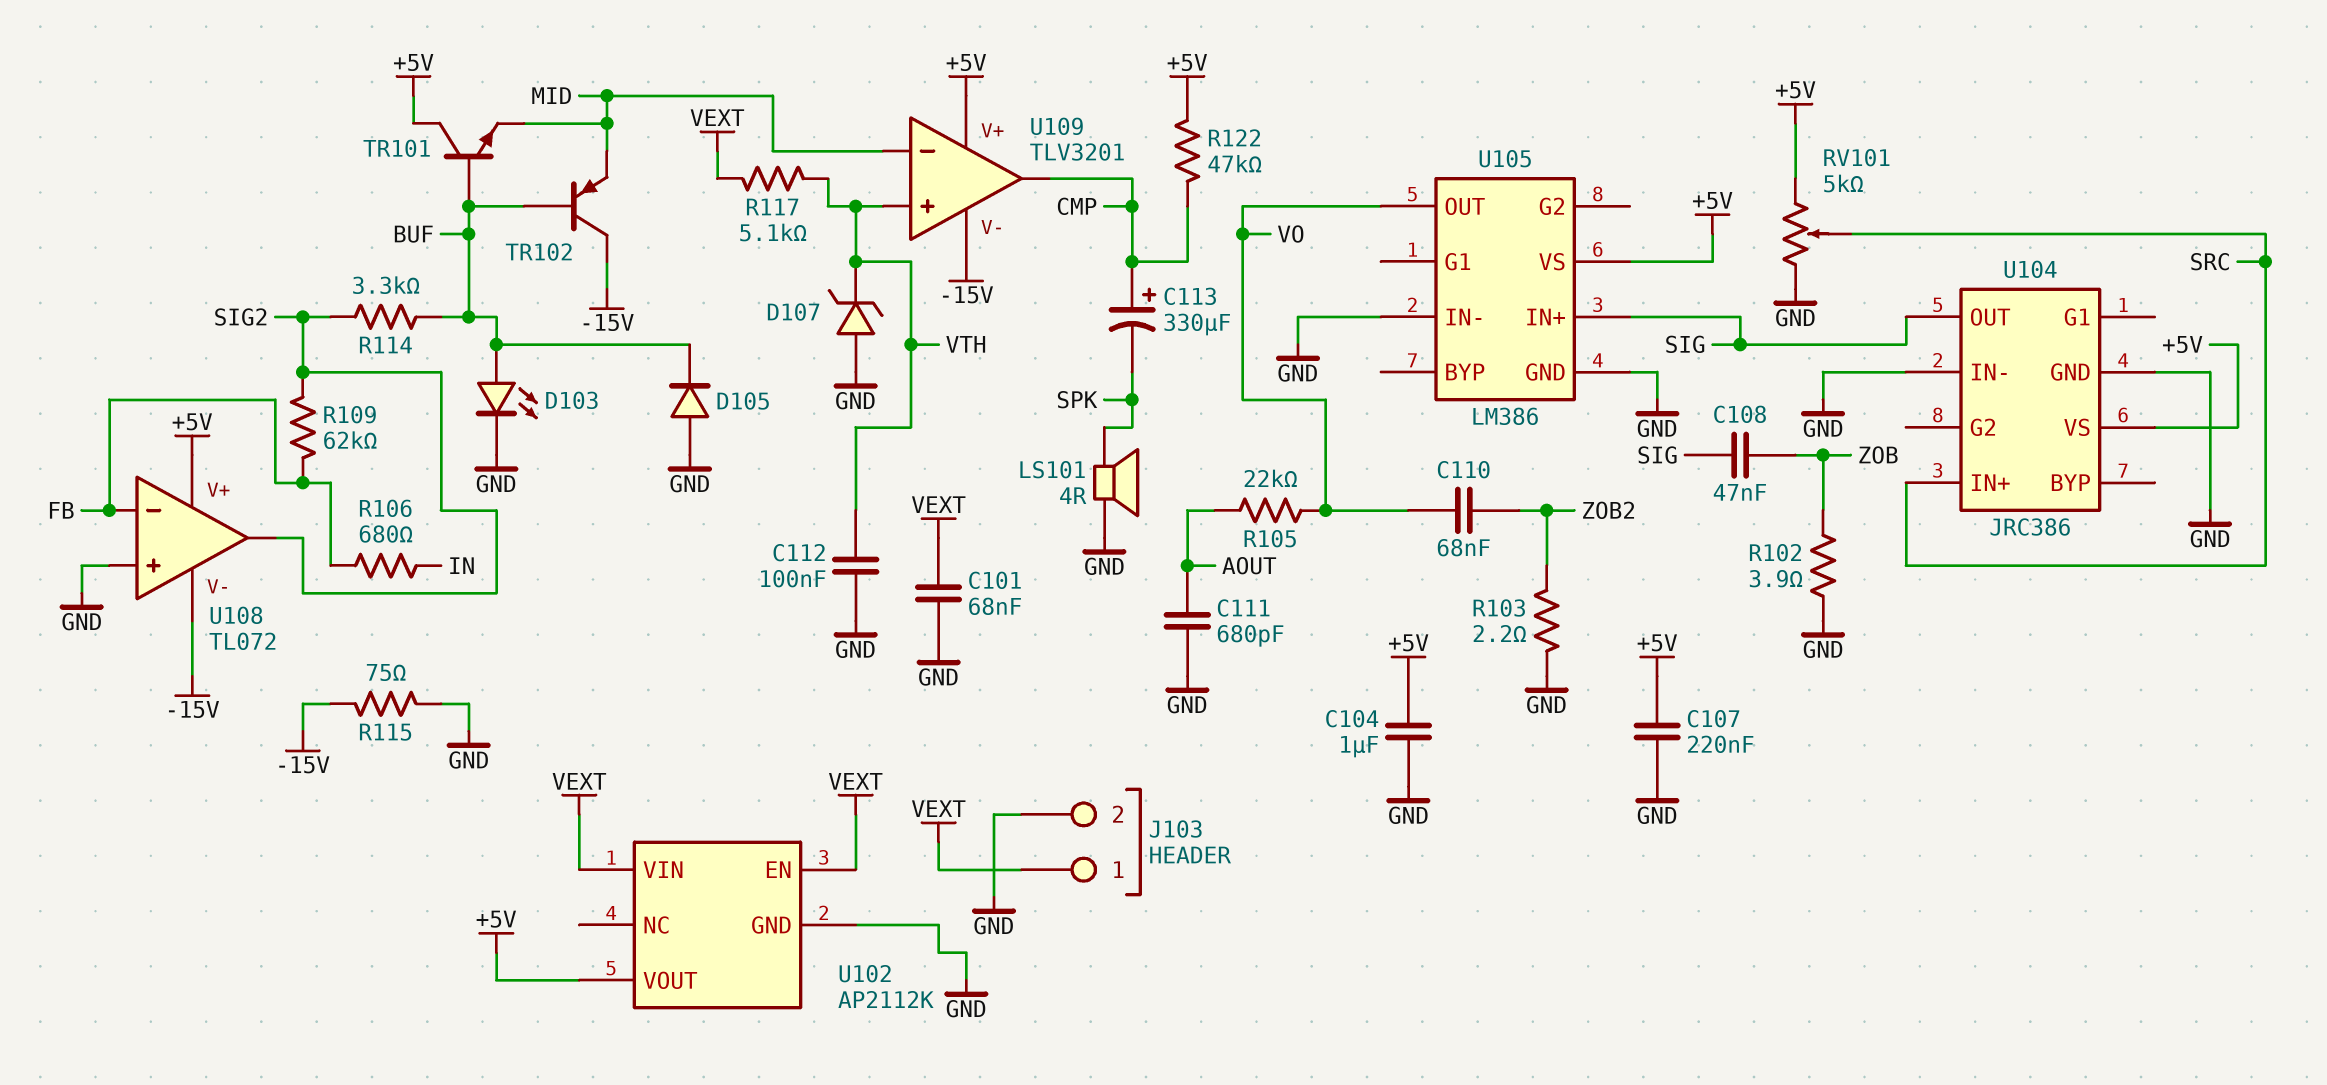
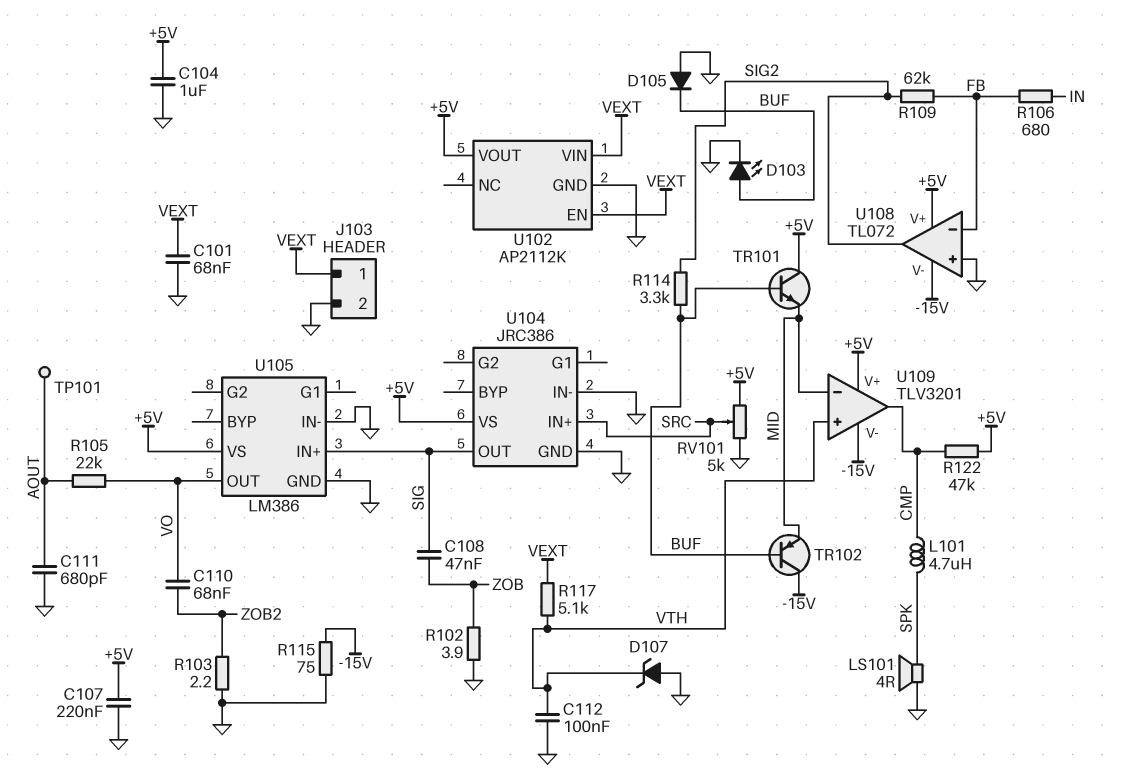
C113: 330uF (plus CMP, minus SPK) -> none
L101: none -> 4.7uH (CMP, SPK)
TP101: none -> test point (AOUT)

